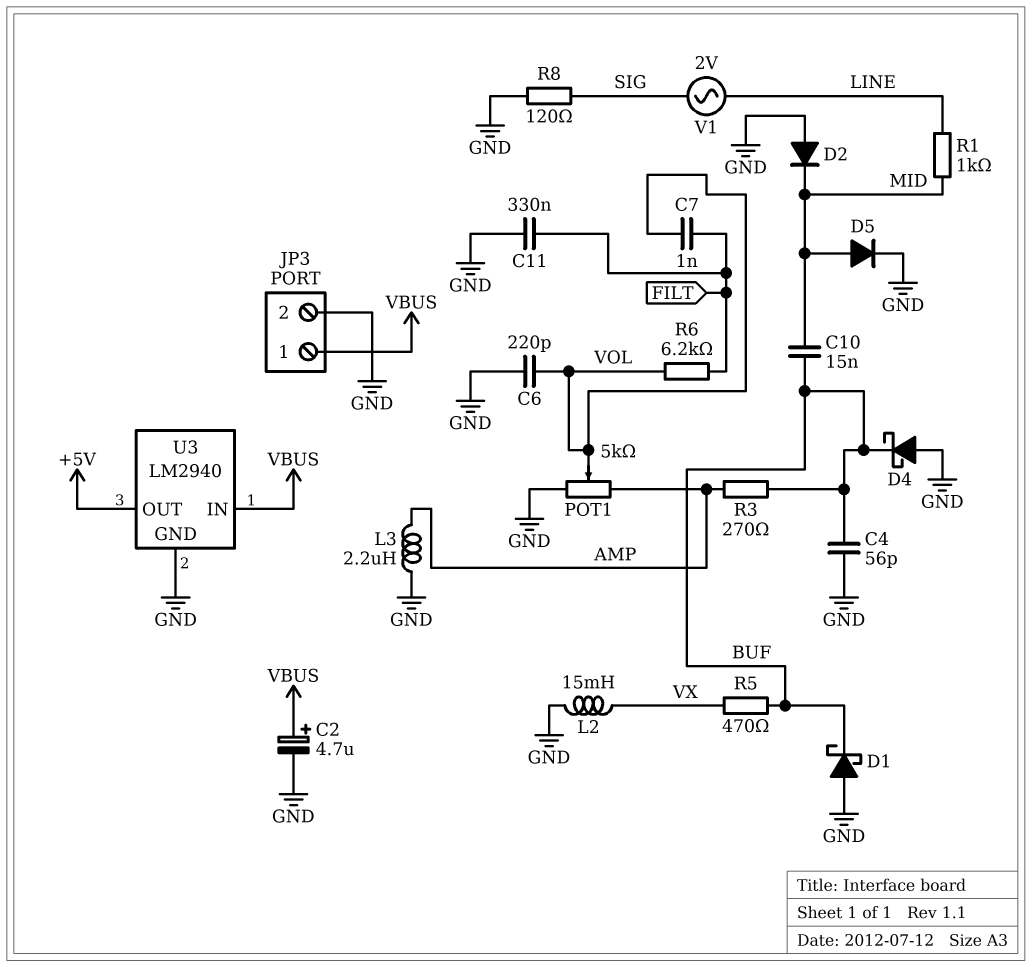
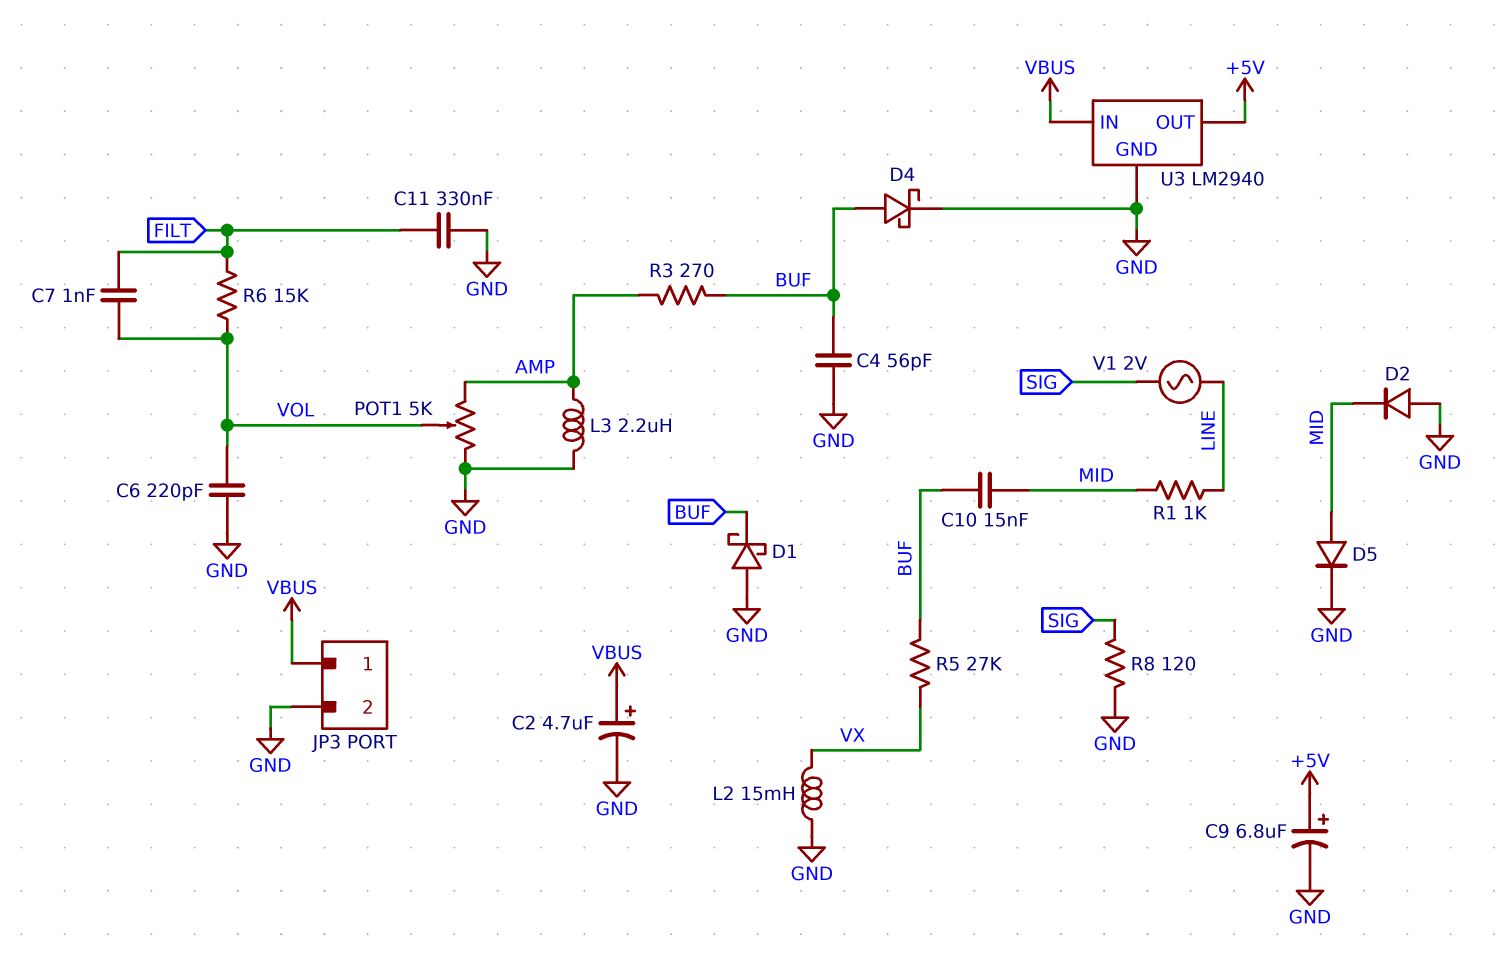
C9: none -> 6.8uF (plus +5V, minus GND)
D4: schottky (A GND, K BUF) -> schottky (A BUF, K GND)
R5: 470 (BUF, VX) -> 27k (BUF, VX)
R6: 6.2k (FILT, VOL) -> 15k (FILT, VOL)

